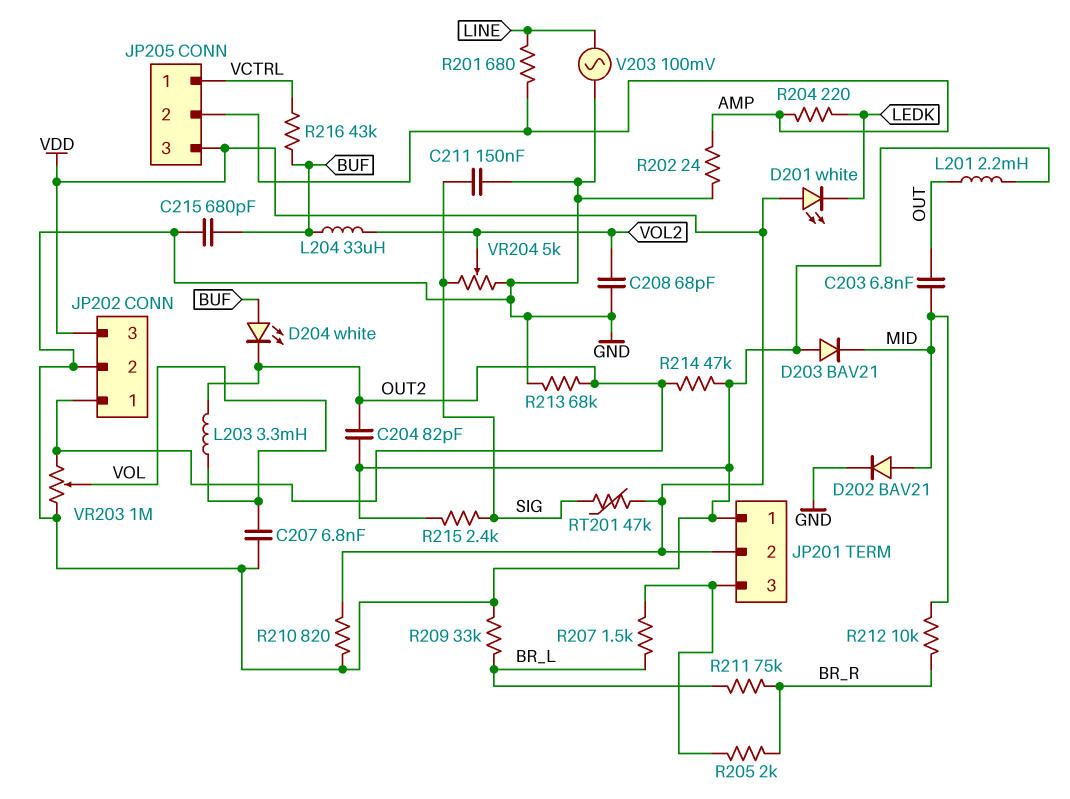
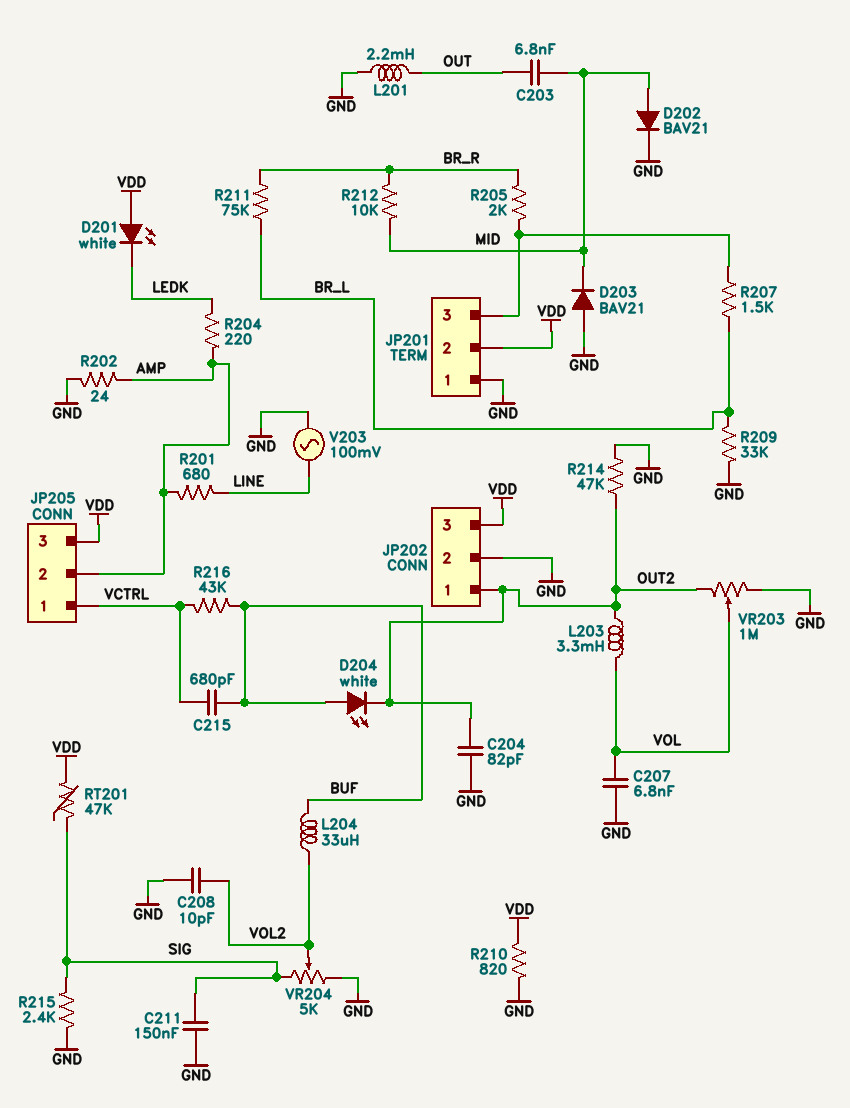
C208: 68pF (GND, VOL2) -> 10pF (GND, VOL2)
C215: 680pF (BUF, GND) -> 680pF (BUF, VCTRL)
R213: 68k (GND, OUT2) -> none

